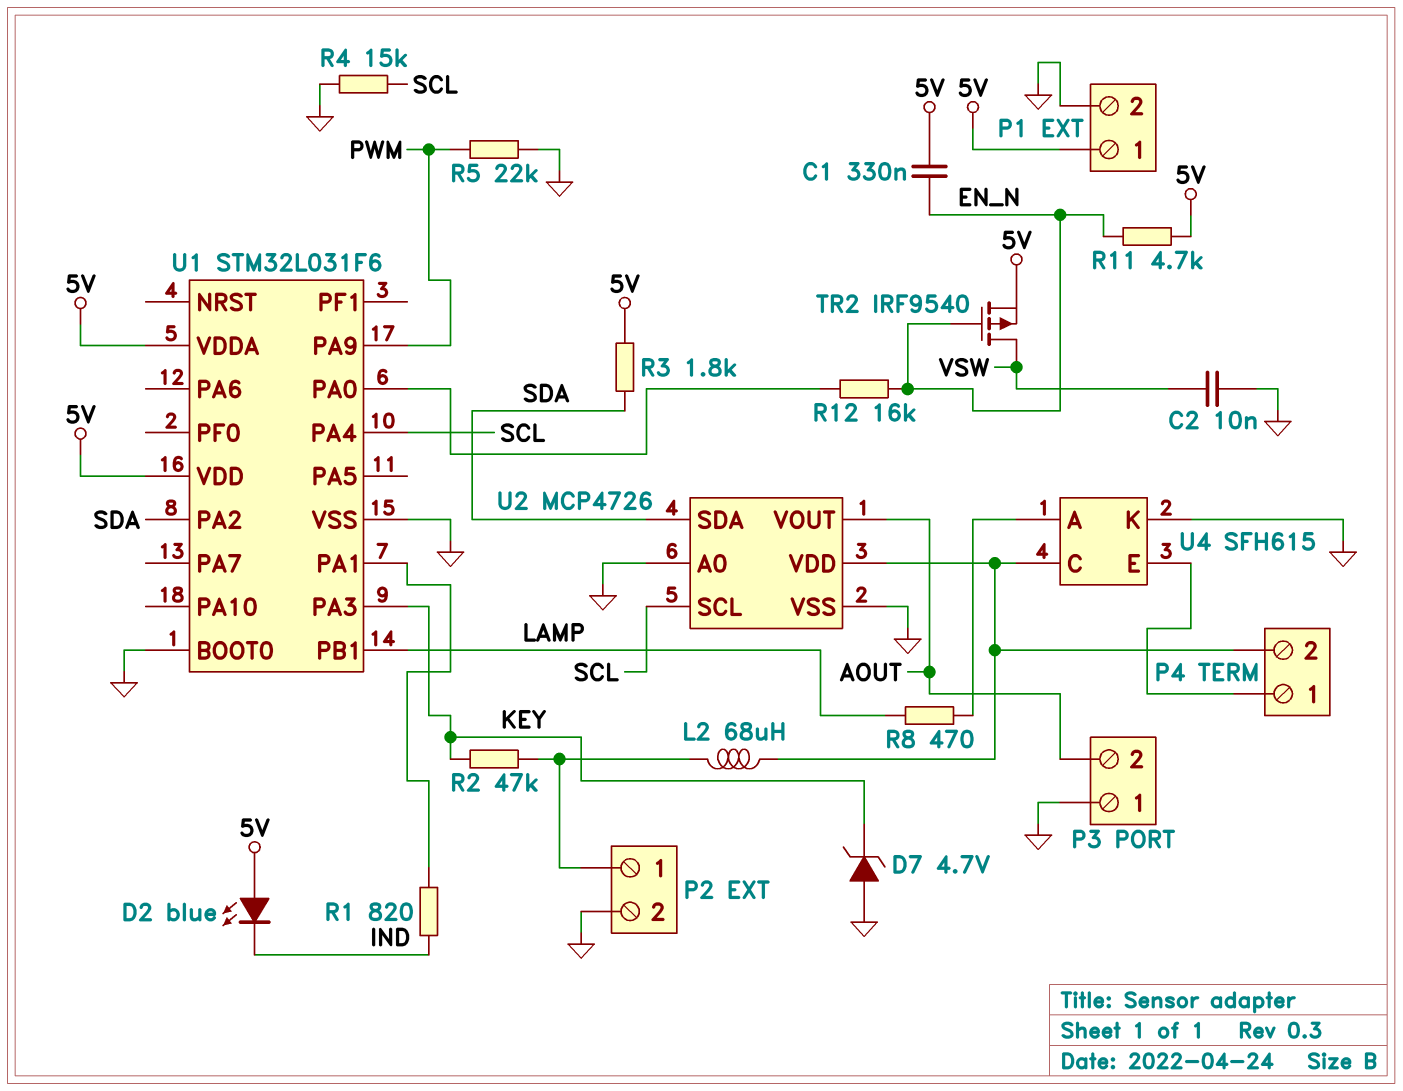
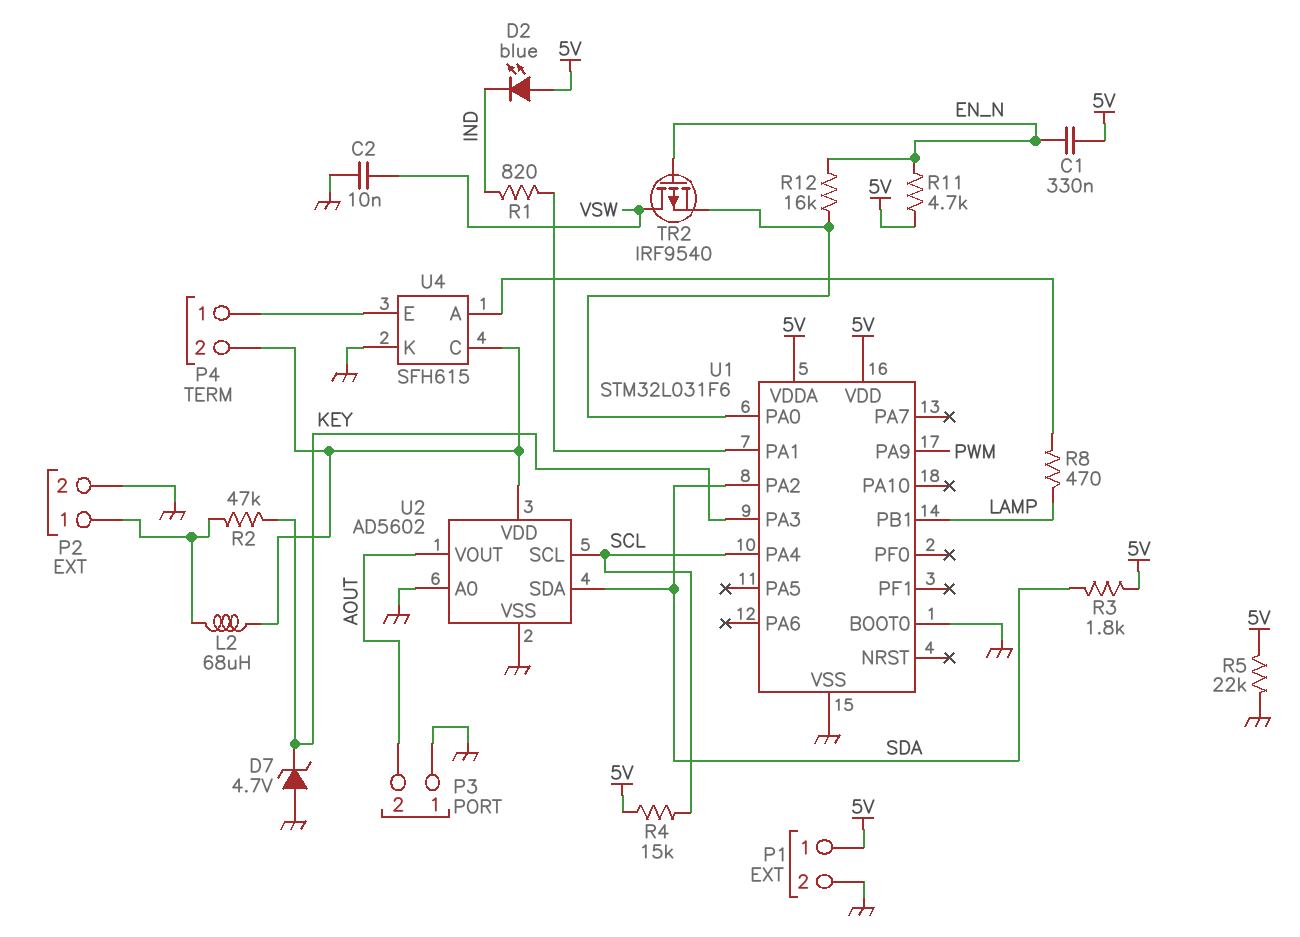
R4: 15k (GND, SCL) -> 15k (5V, SCL)
R5: 22k (GND, PWM) -> 22k (5V, GND)
TR2: PMOS IRF9540 (G EN_N, D VSW, S 5V) -> PMOS IRF9540 (G EN_N, D VSW, S U1/PA0)
U2: MCP4726 -> AD5602

